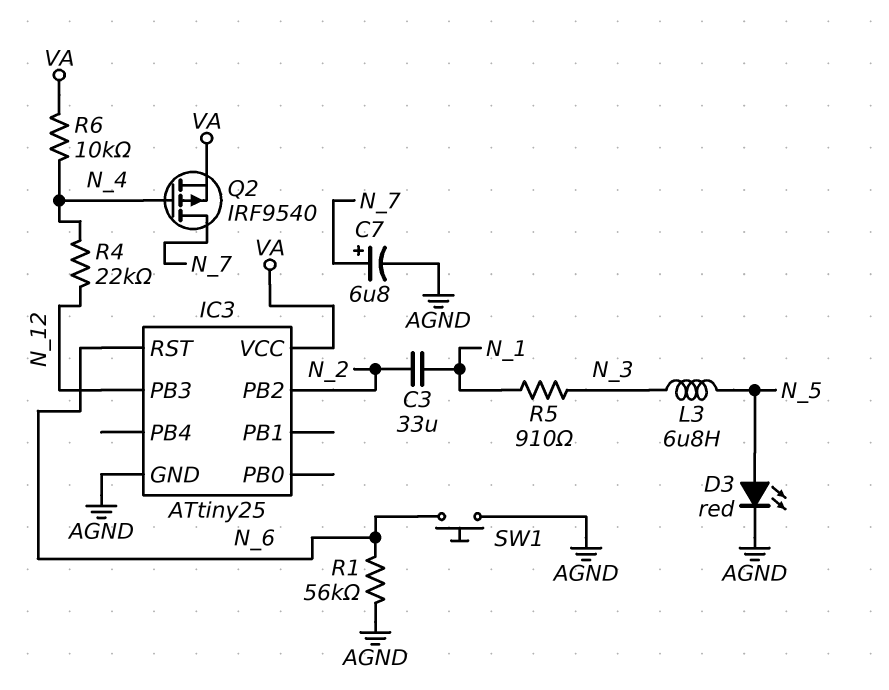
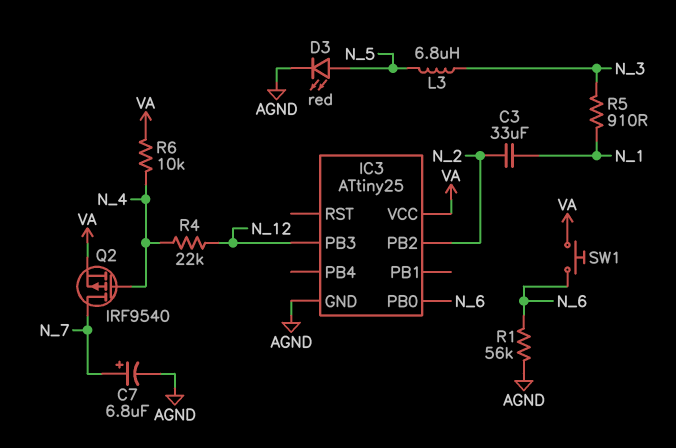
IC3 pin PB0: none -> N_6
IC3 pin RST: N_6 -> none
SW1: button (AGND, N_6) -> button (N_6, VA)

